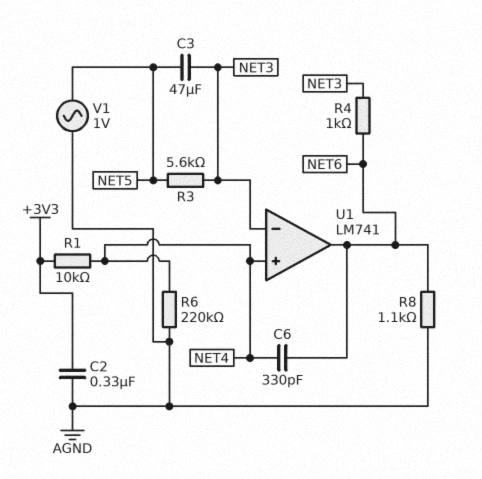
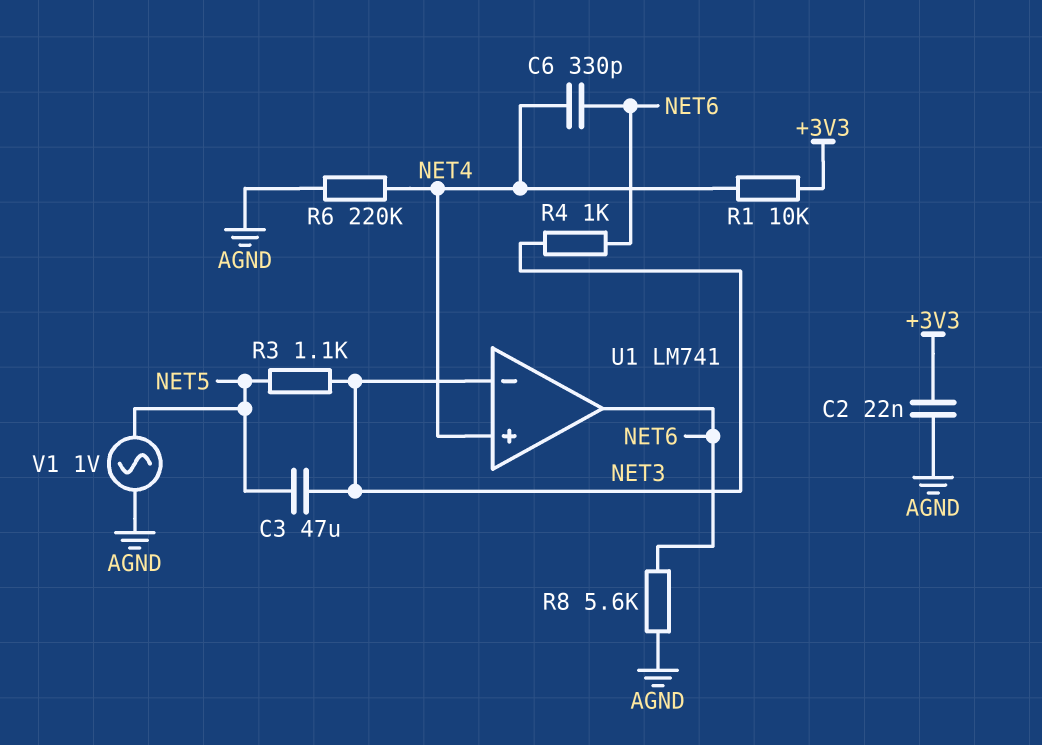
C2: 330nF (+3V3, AGND) -> 22nF (+3V3, AGND)
R3: 5.6k (NET3, NET5) -> 1.1k (NET3, NET5)
R8: 1.1k (AGND, NET6) -> 5.6k (AGND, NET6)

